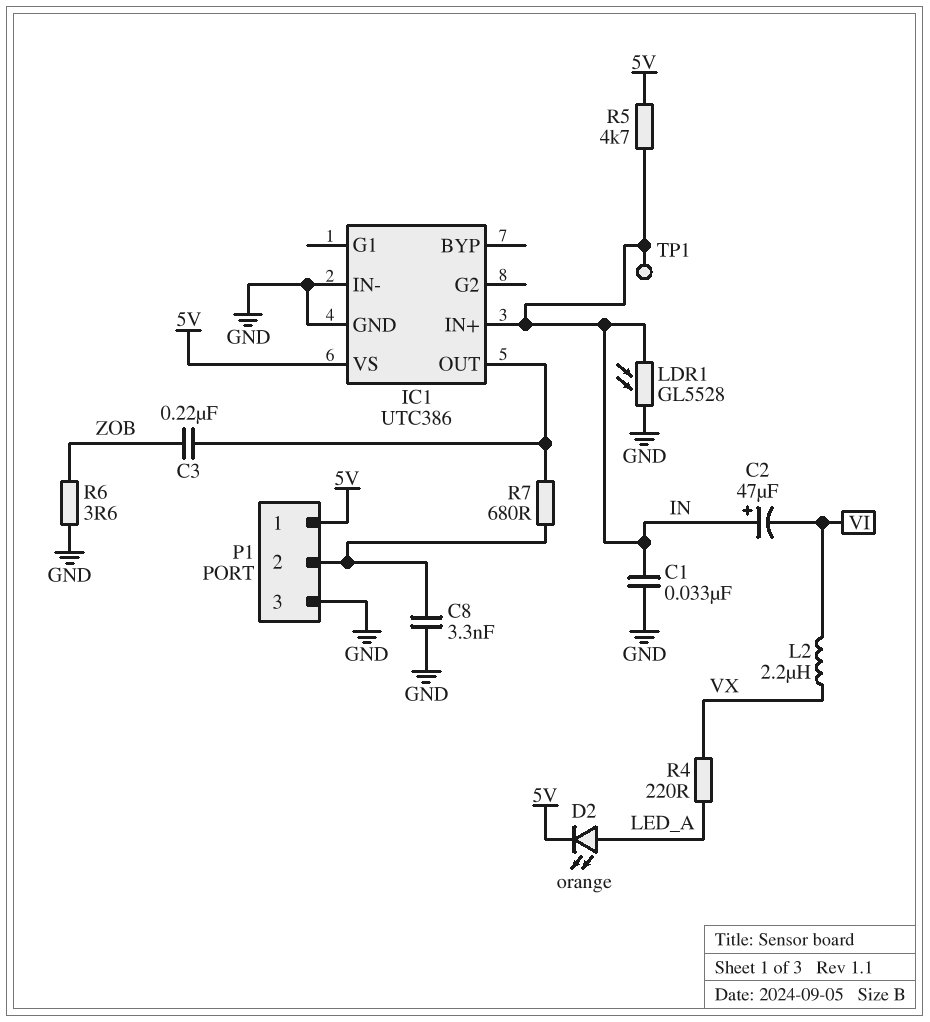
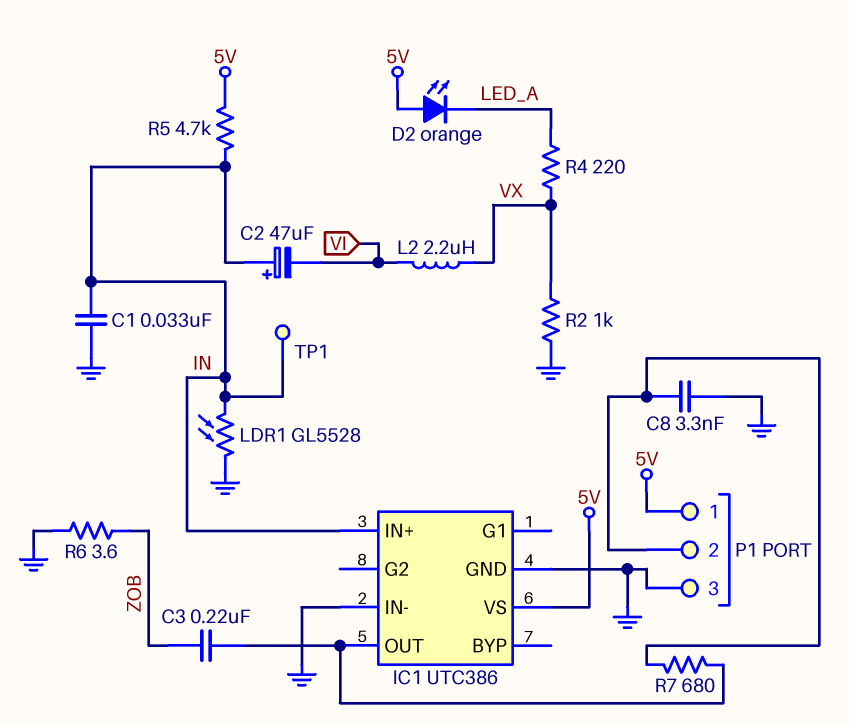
D2: LED orange (A LED_A, K 5V) -> LED orange (A 5V, K LED_A)
R2: none -> 1k (GND, VX)

